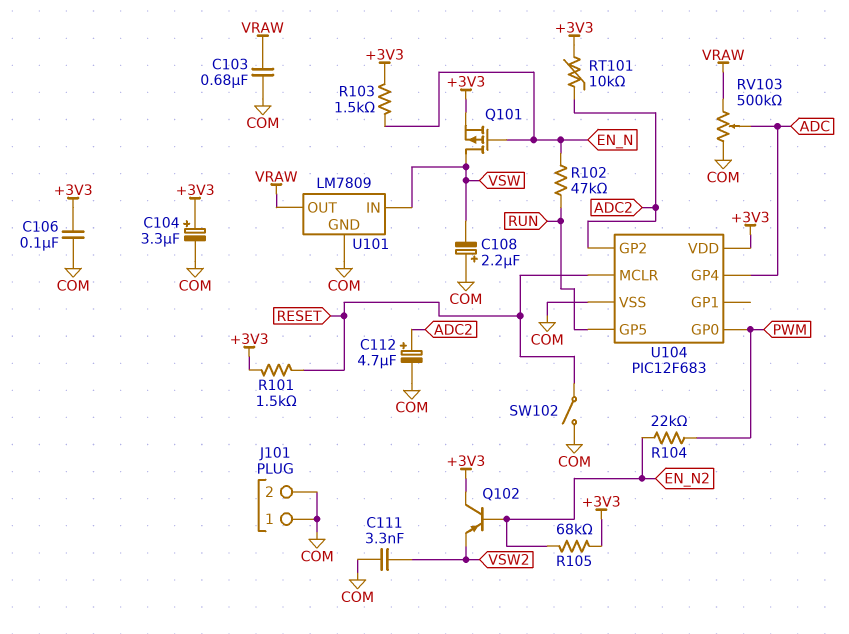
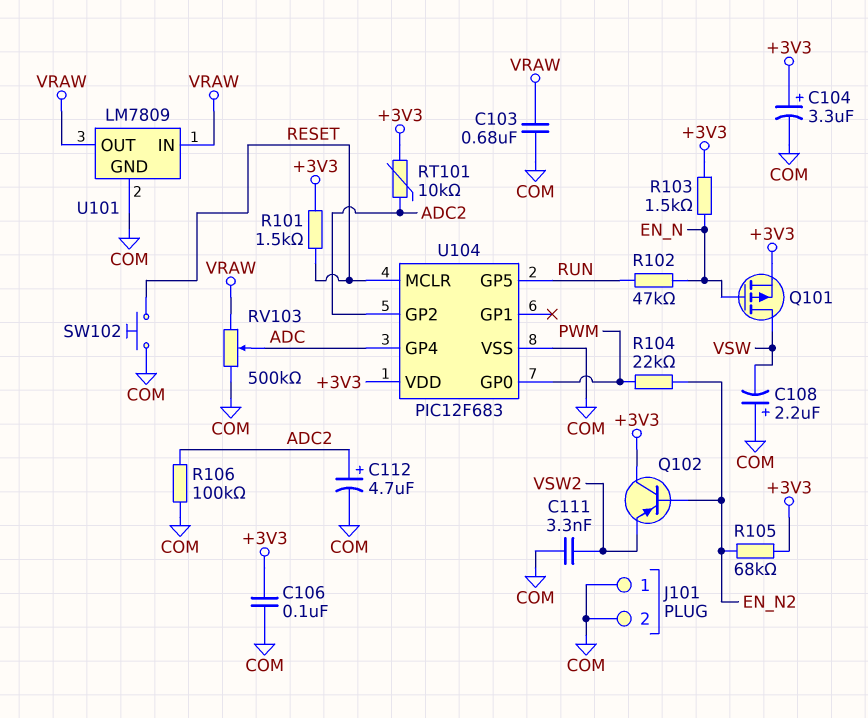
R106: none -> 100k (ADC2, COM)
SW102: switch (COM, RESET) -> button (COM, RESET)
U101 pin IN: VSW -> VRAW

